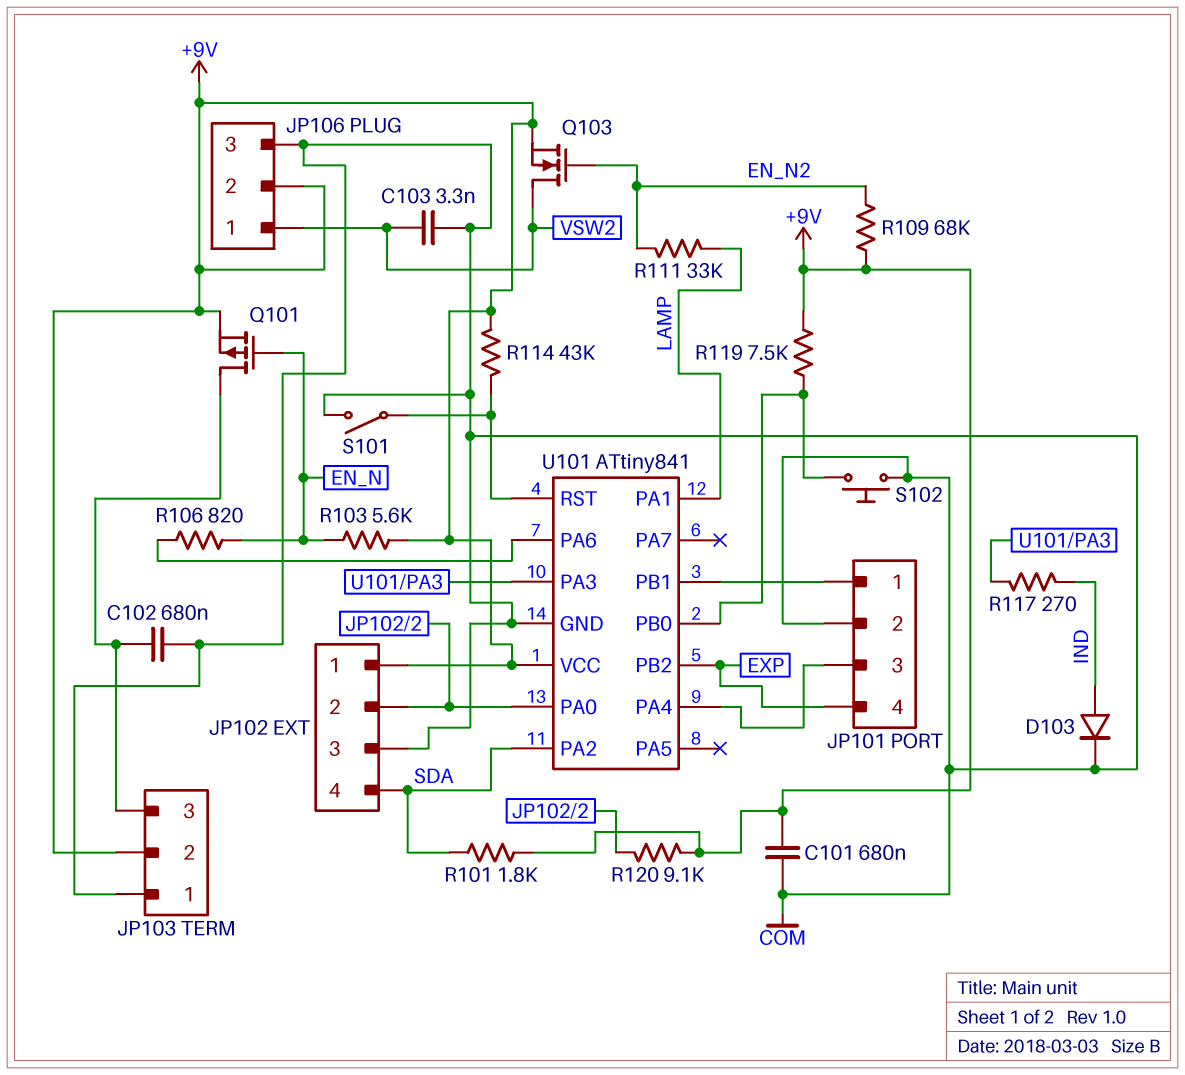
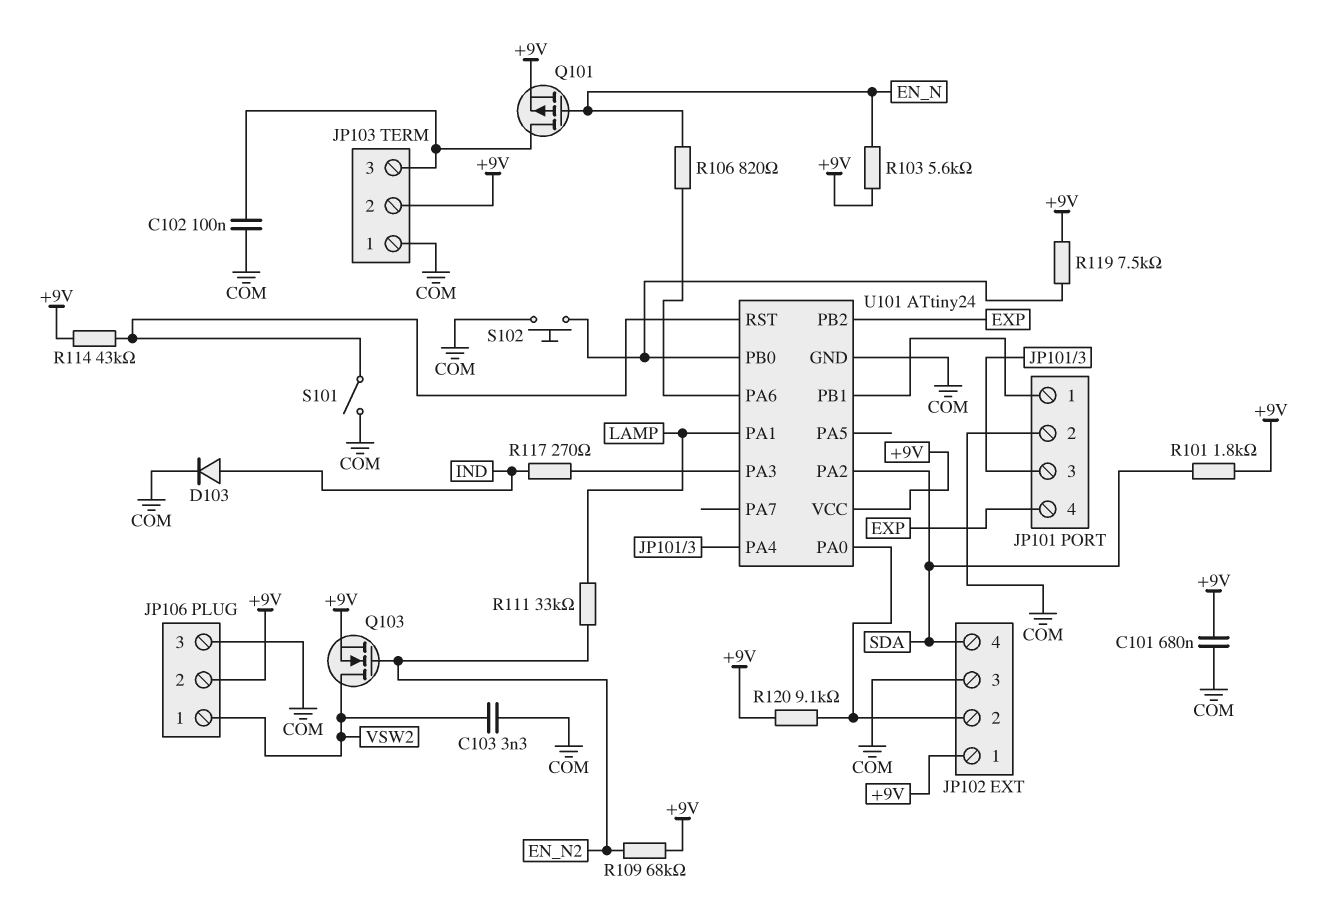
C102: 680nF (COM, JP103/3) -> 100nF (COM, JP103/3)
U101: ATtiny841 -> ATtiny24

